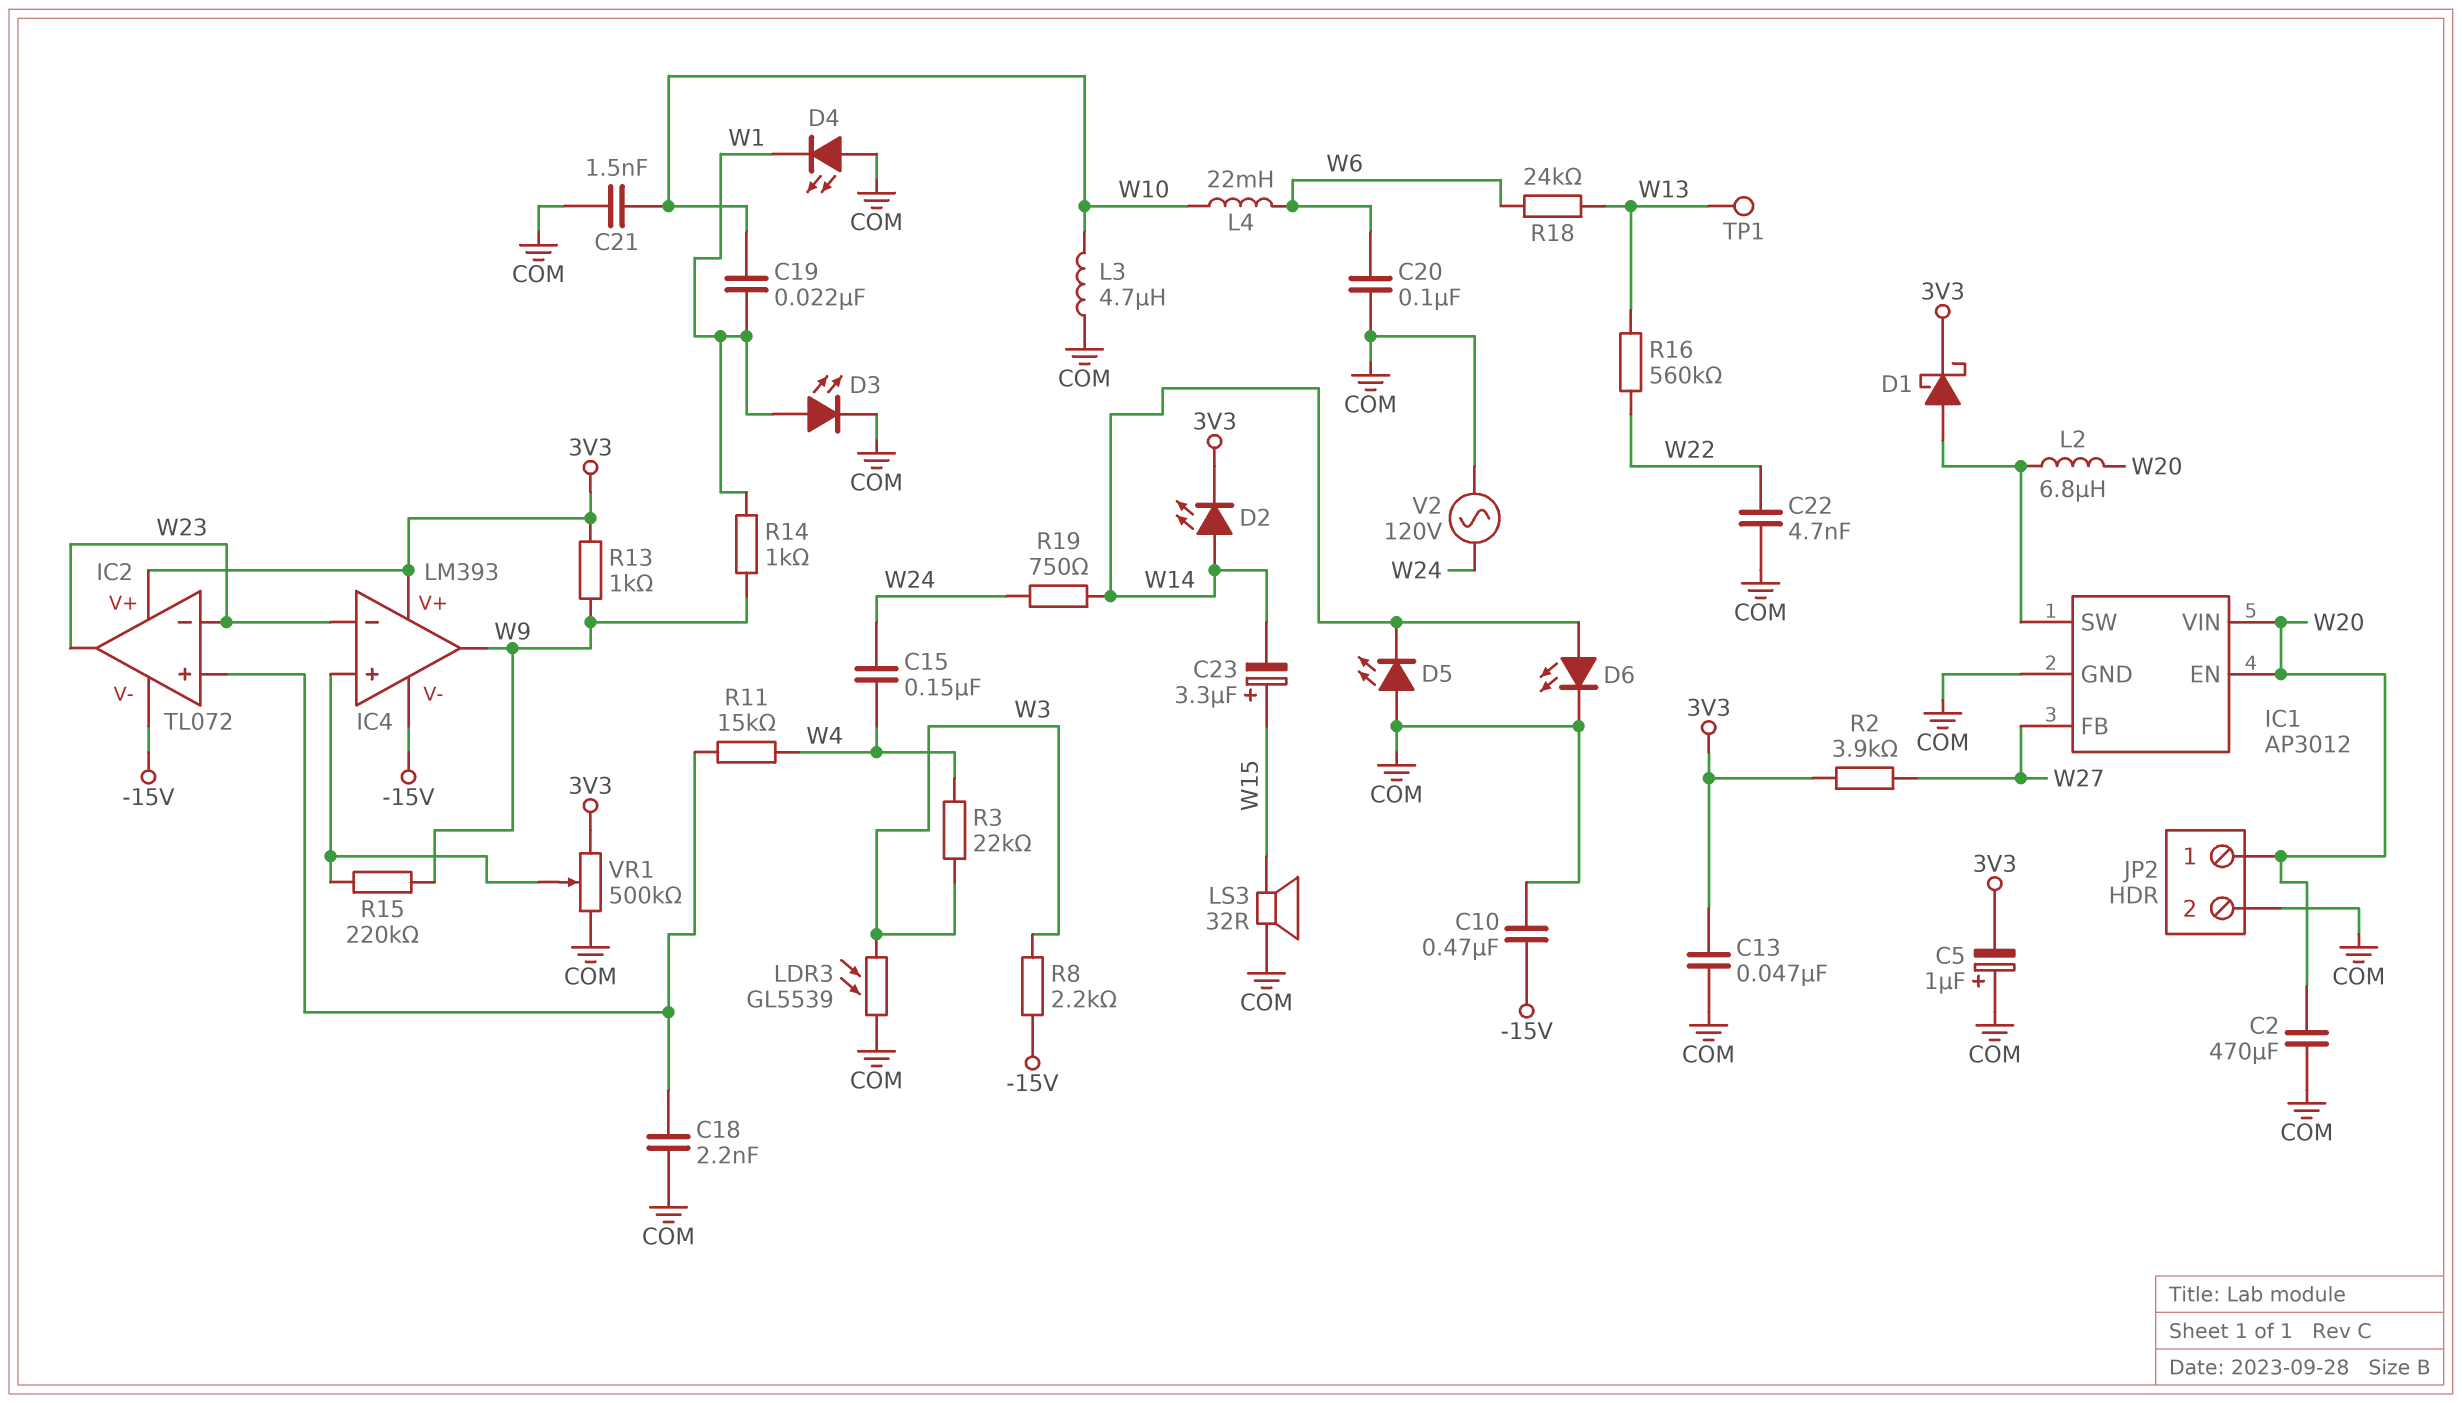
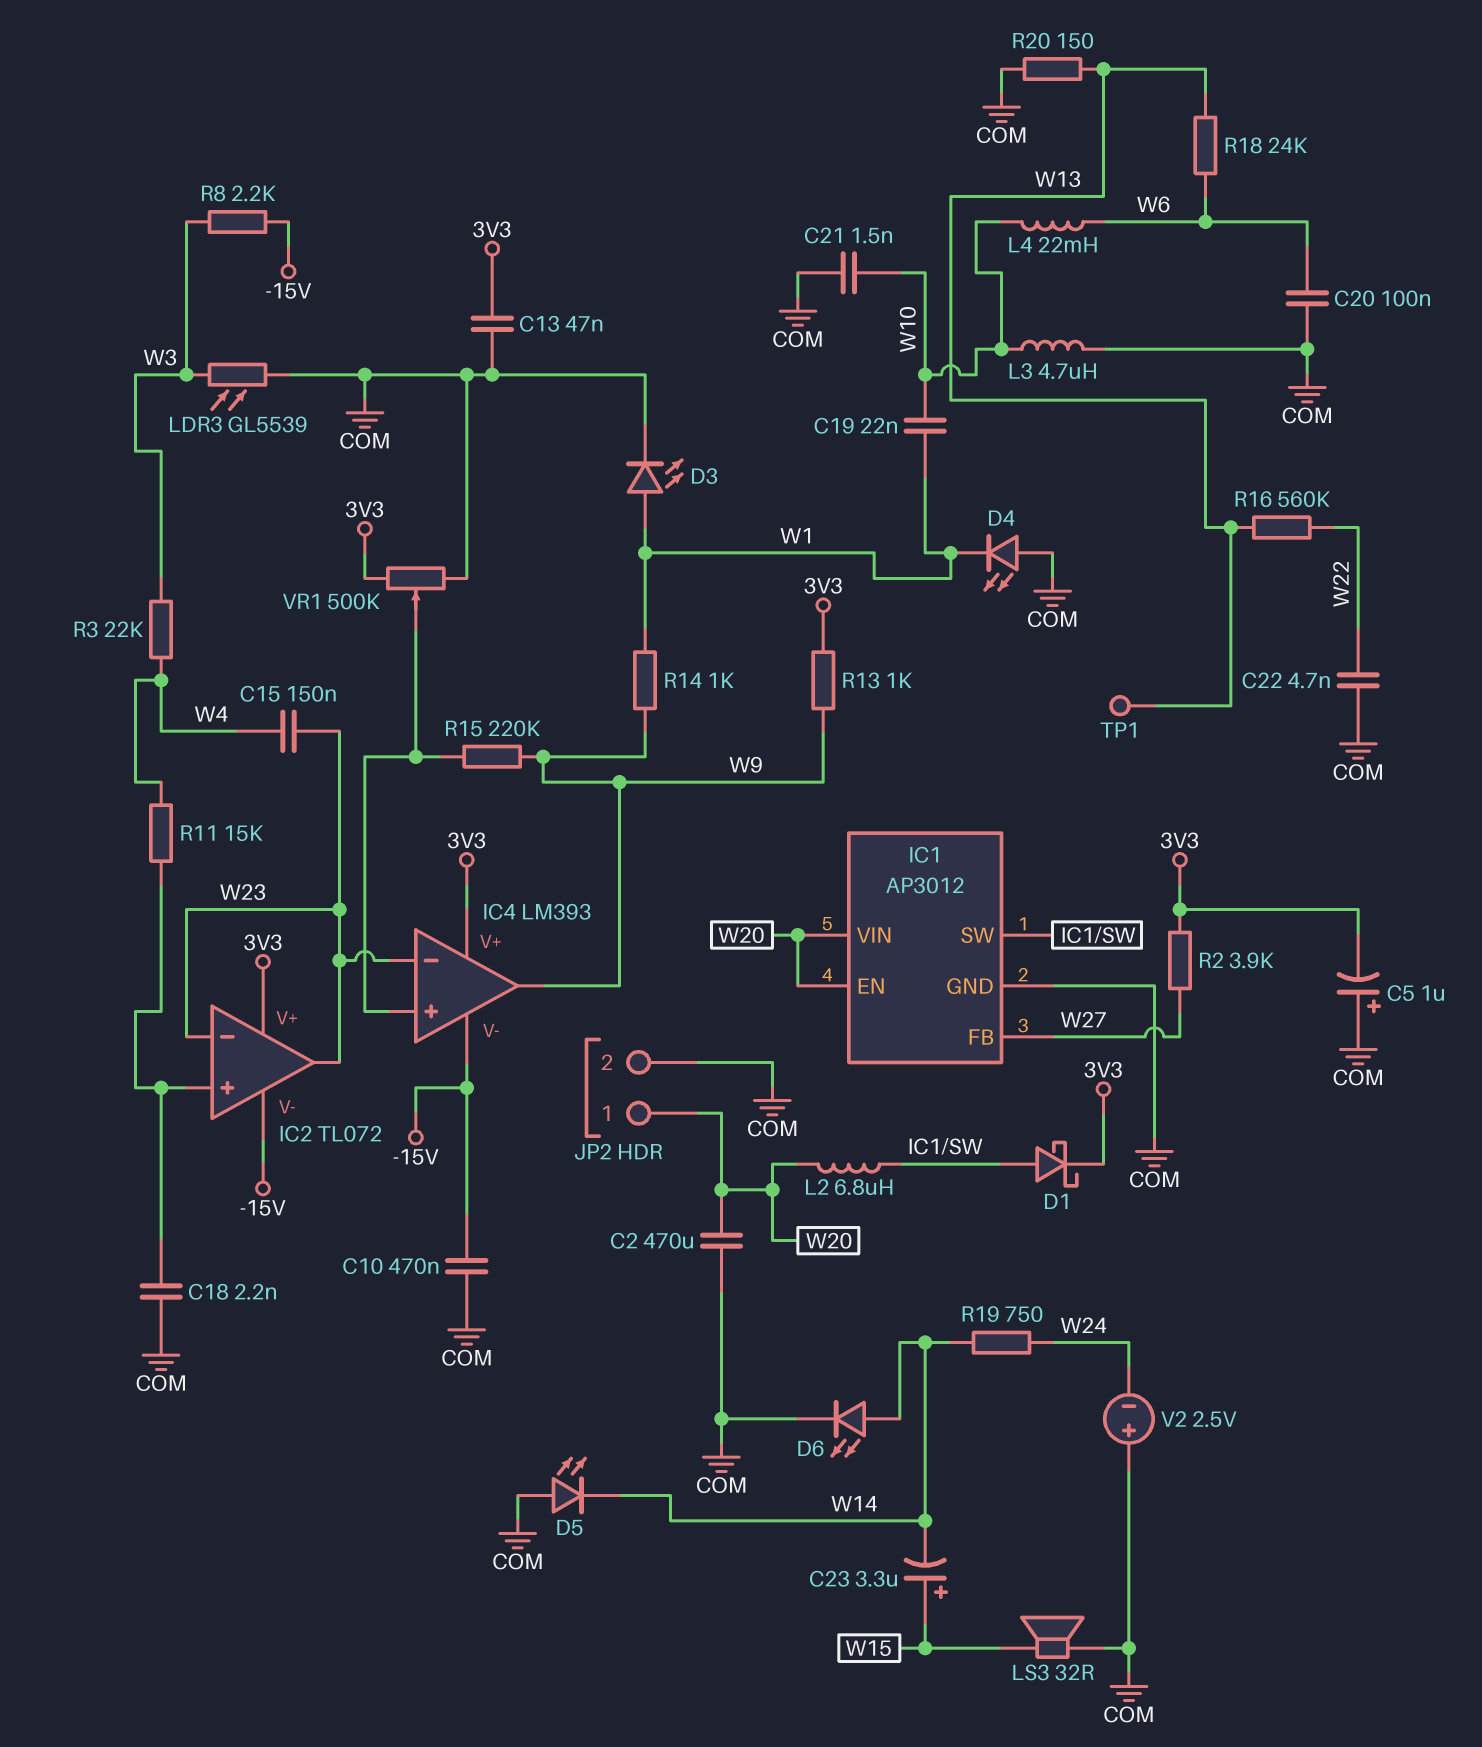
C15: 150nF (W4, W24) -> 150nF (W4, W23)
D2: LED (A W14, K 3V3) -> none
R20: none -> 150 (COM, W13)
V2: AC 120V (COM, W24) -> 2.5V (plus COM, minus W24)

